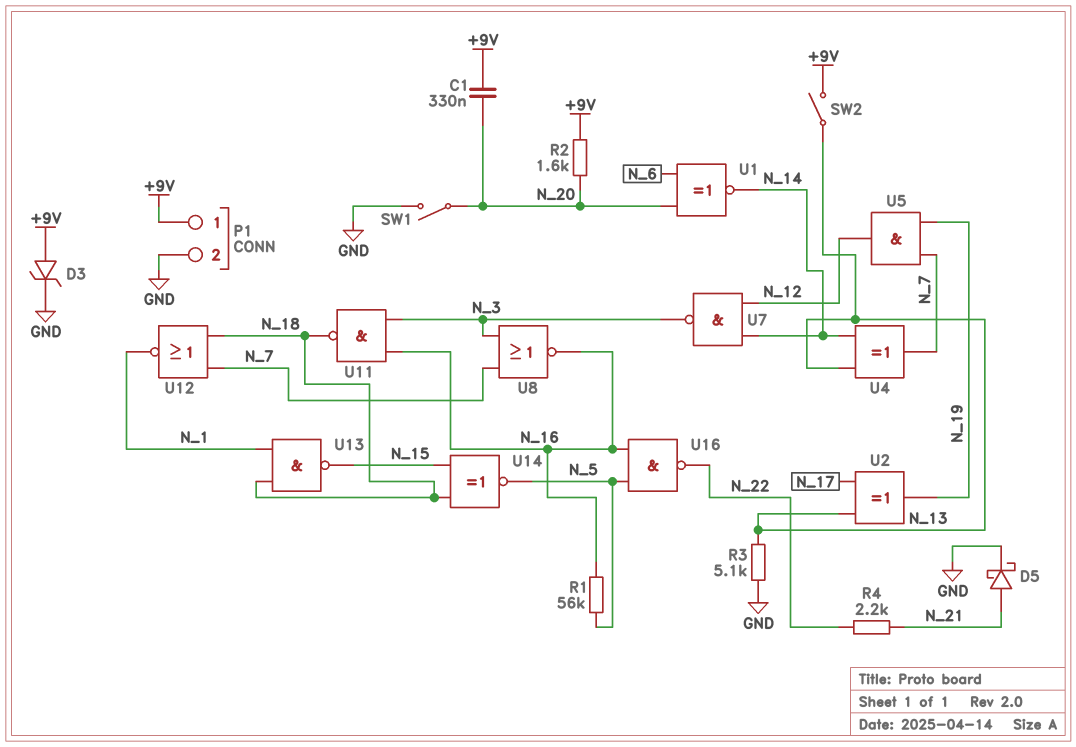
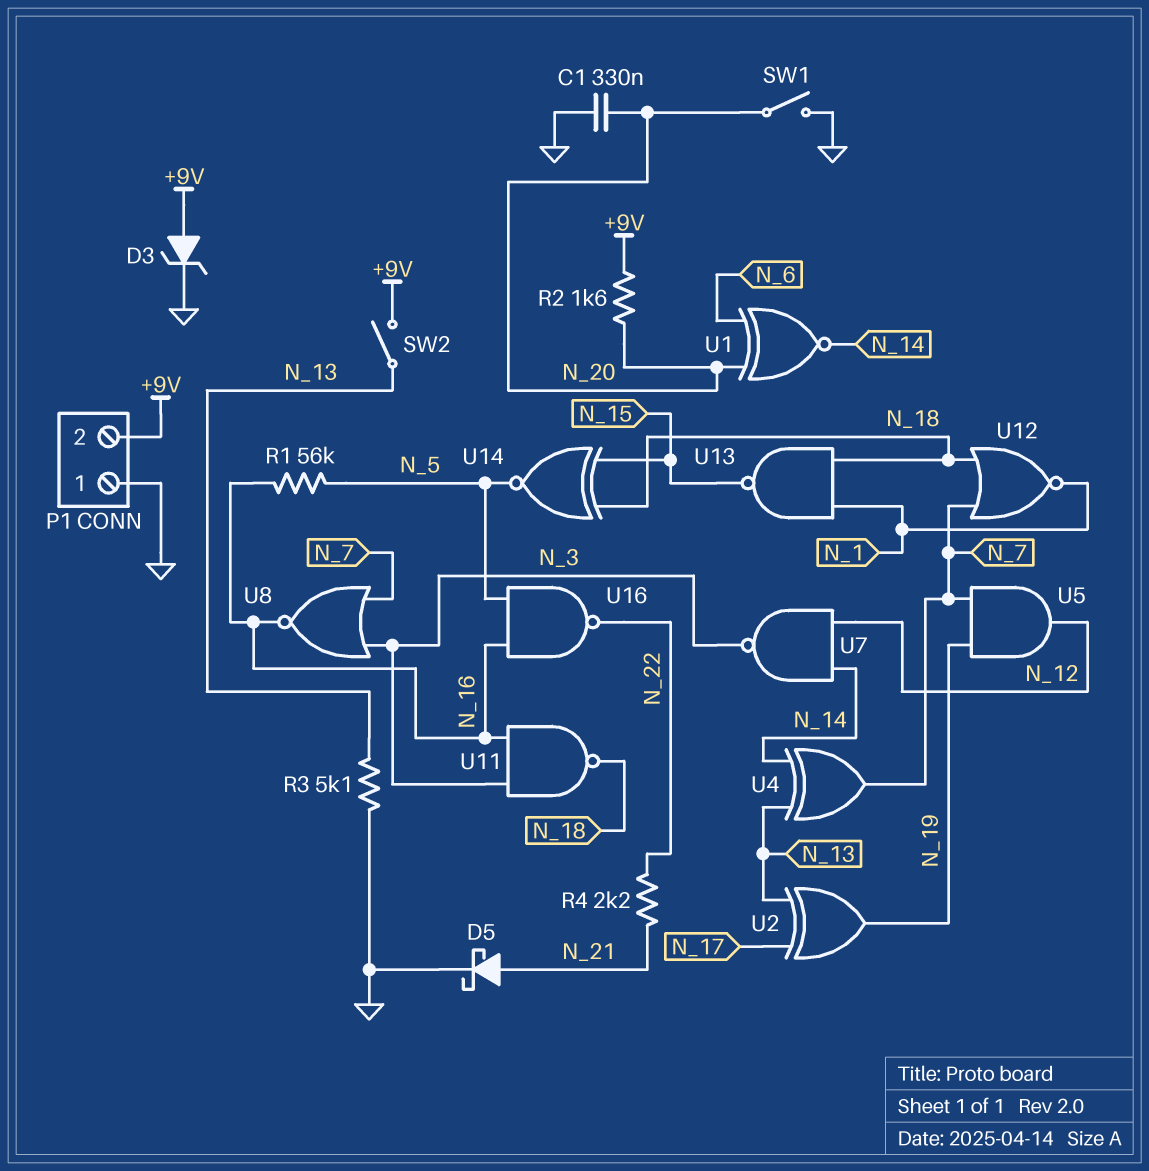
C1: 330nF (+9V, N_20) -> 330nF (GND, N_20)
P1 pin 1: +9V -> GND
P1 pin 2: GND -> +9V

